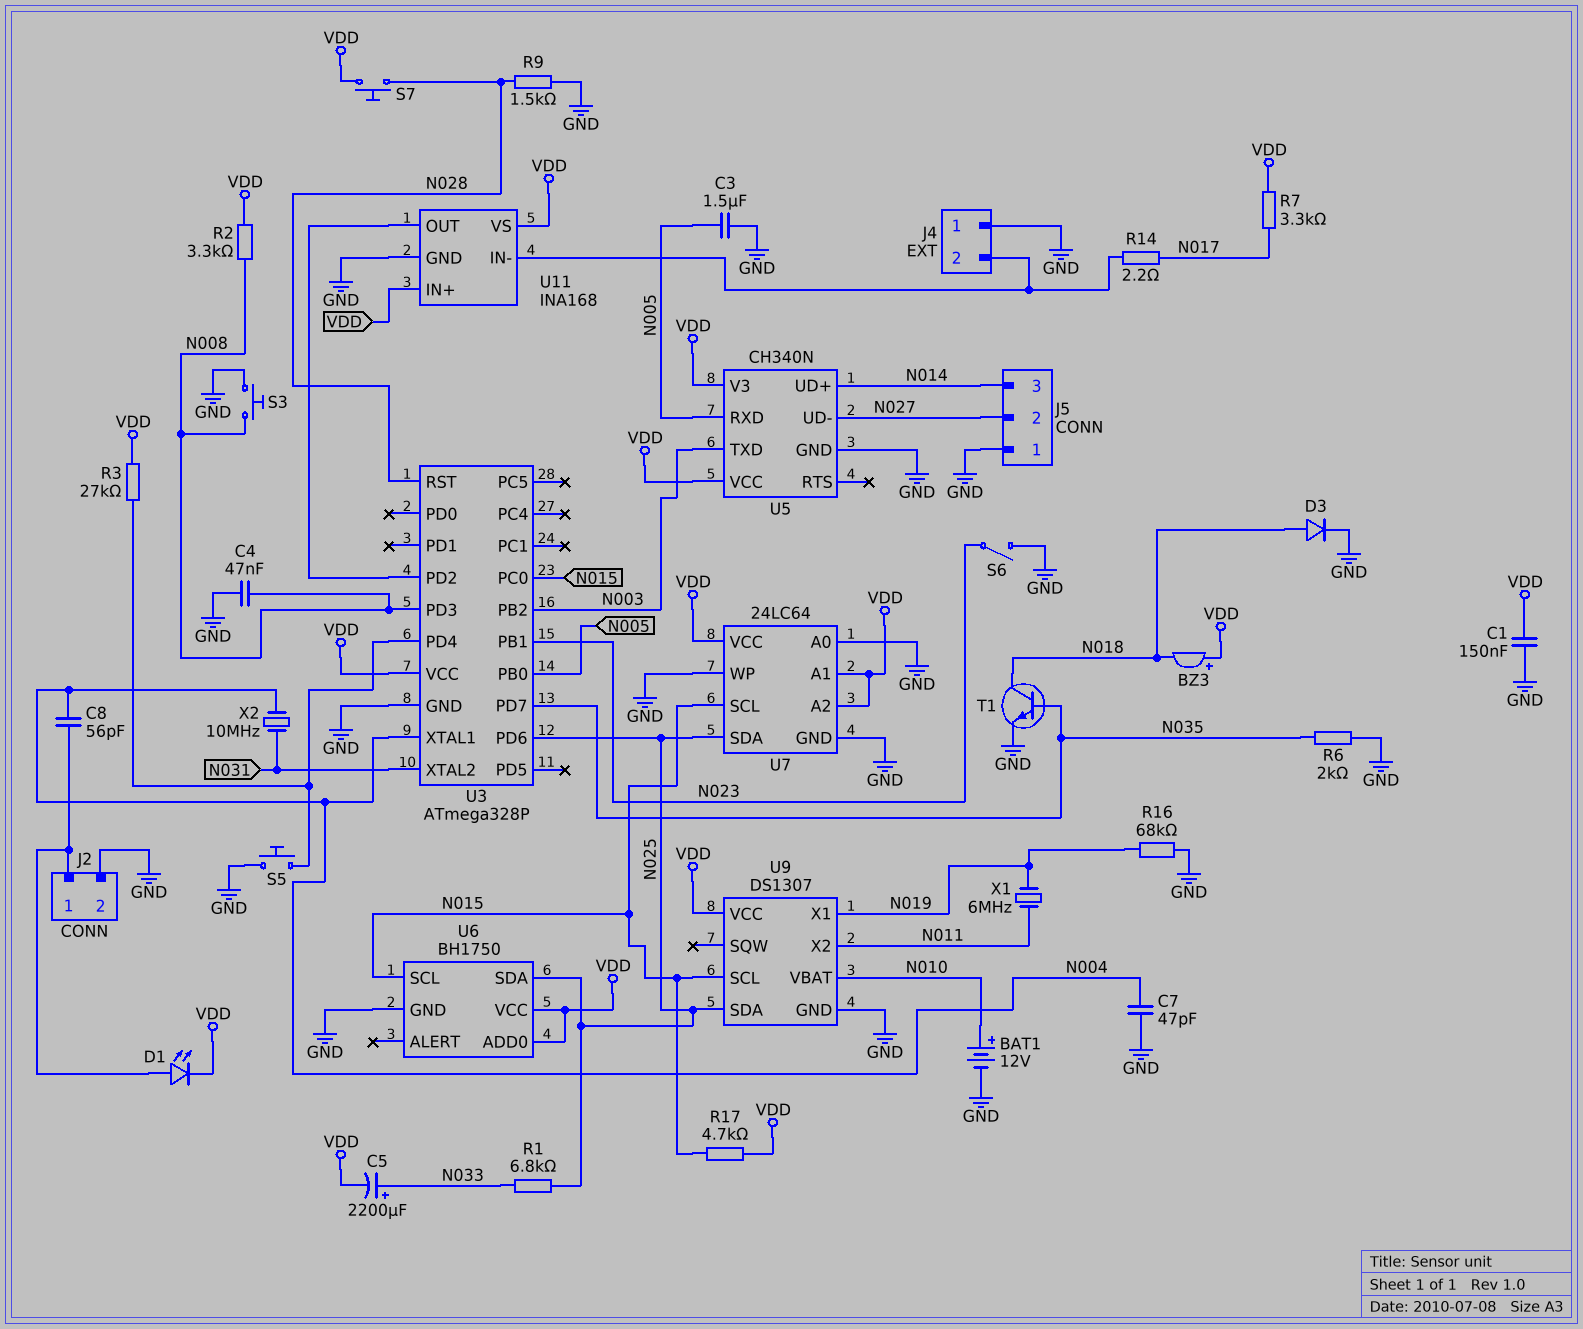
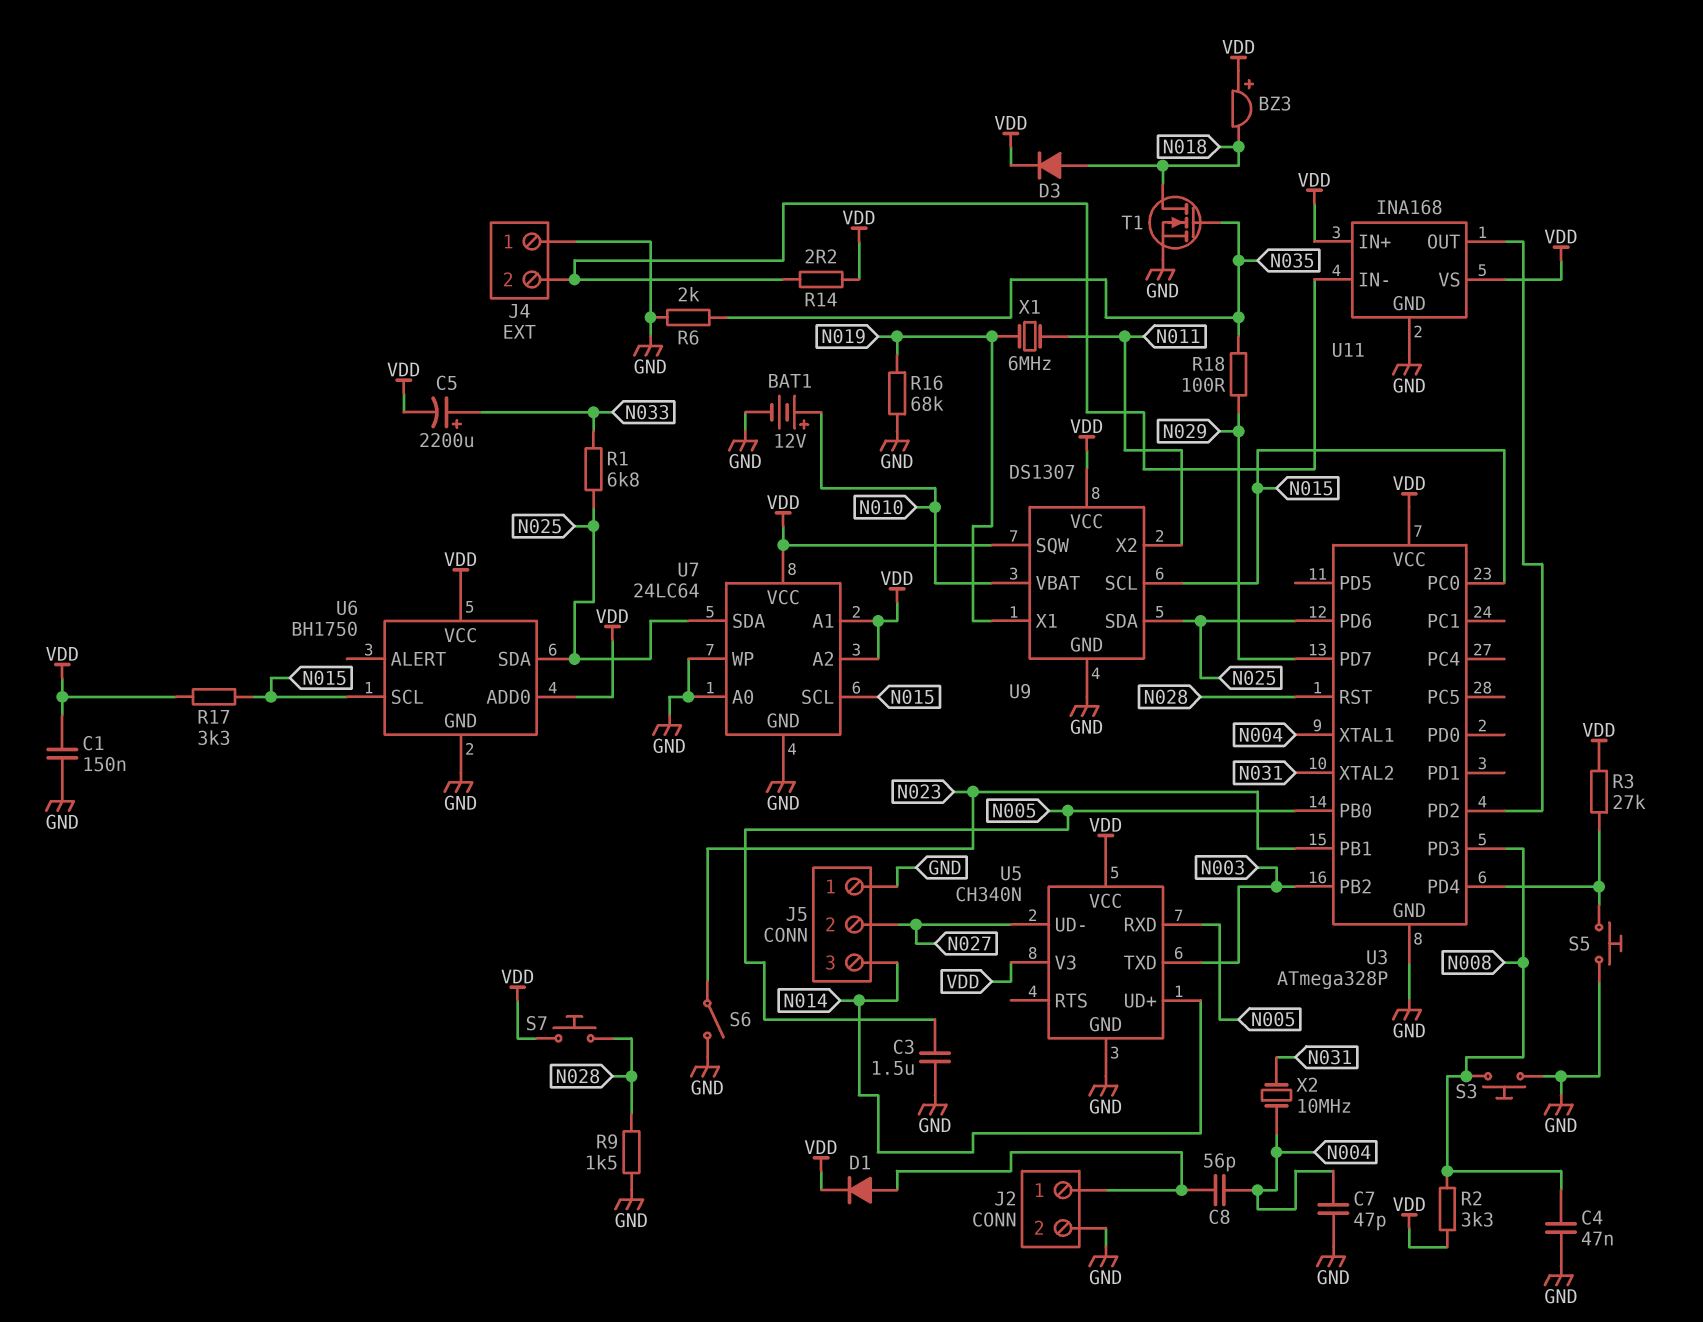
D1: LED (A J2/1, K VDD) -> diode (A J2/1, K VDD)
D3: diode (A N018, K GND) -> diode (A N018, K VDD)
R7: 3.3k (N017, VDD) -> none
R14: 2.2 (J4/2, N017) -> 2.2 (J4/2, VDD)
R17: 4.7k (N015, VDD) -> 3.3k (N015, VDD)
R18: none -> 100 (N029, N035)
T1: NPN (B N035, C N018, E GND) -> NMOS (G N035, D N018, S GND)
U3 pin PD7: N035 -> N029
U9 pin SQW: none -> VDD

